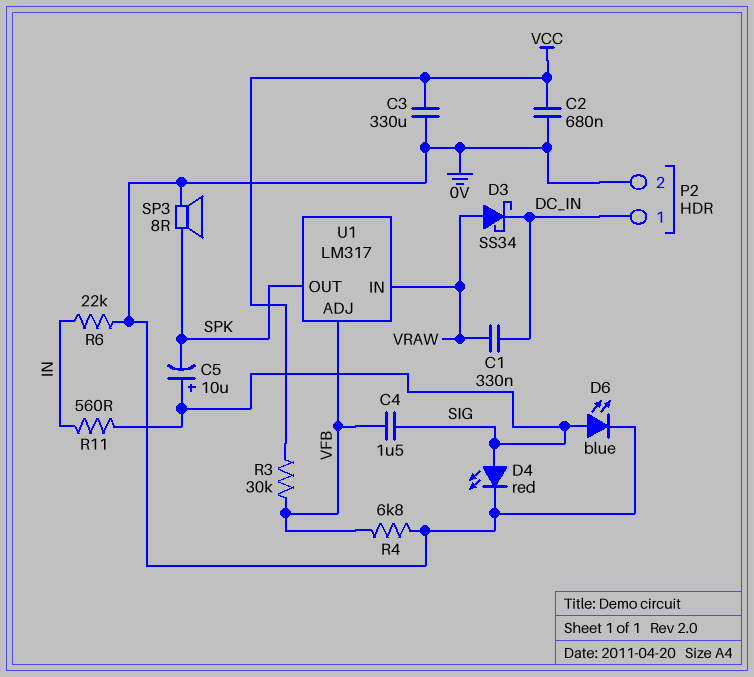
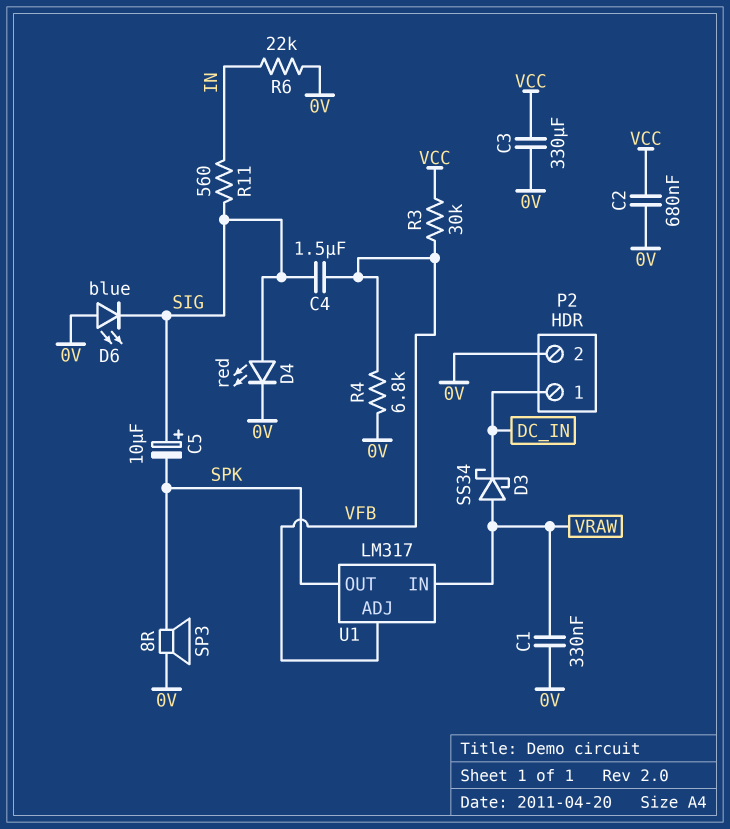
C1: 330nF (DC_IN, VRAW) -> 330nF (0V, VRAW)
D6: LED blue (A SIG, K 0V) -> LED blue (A 0V, K SIG)

